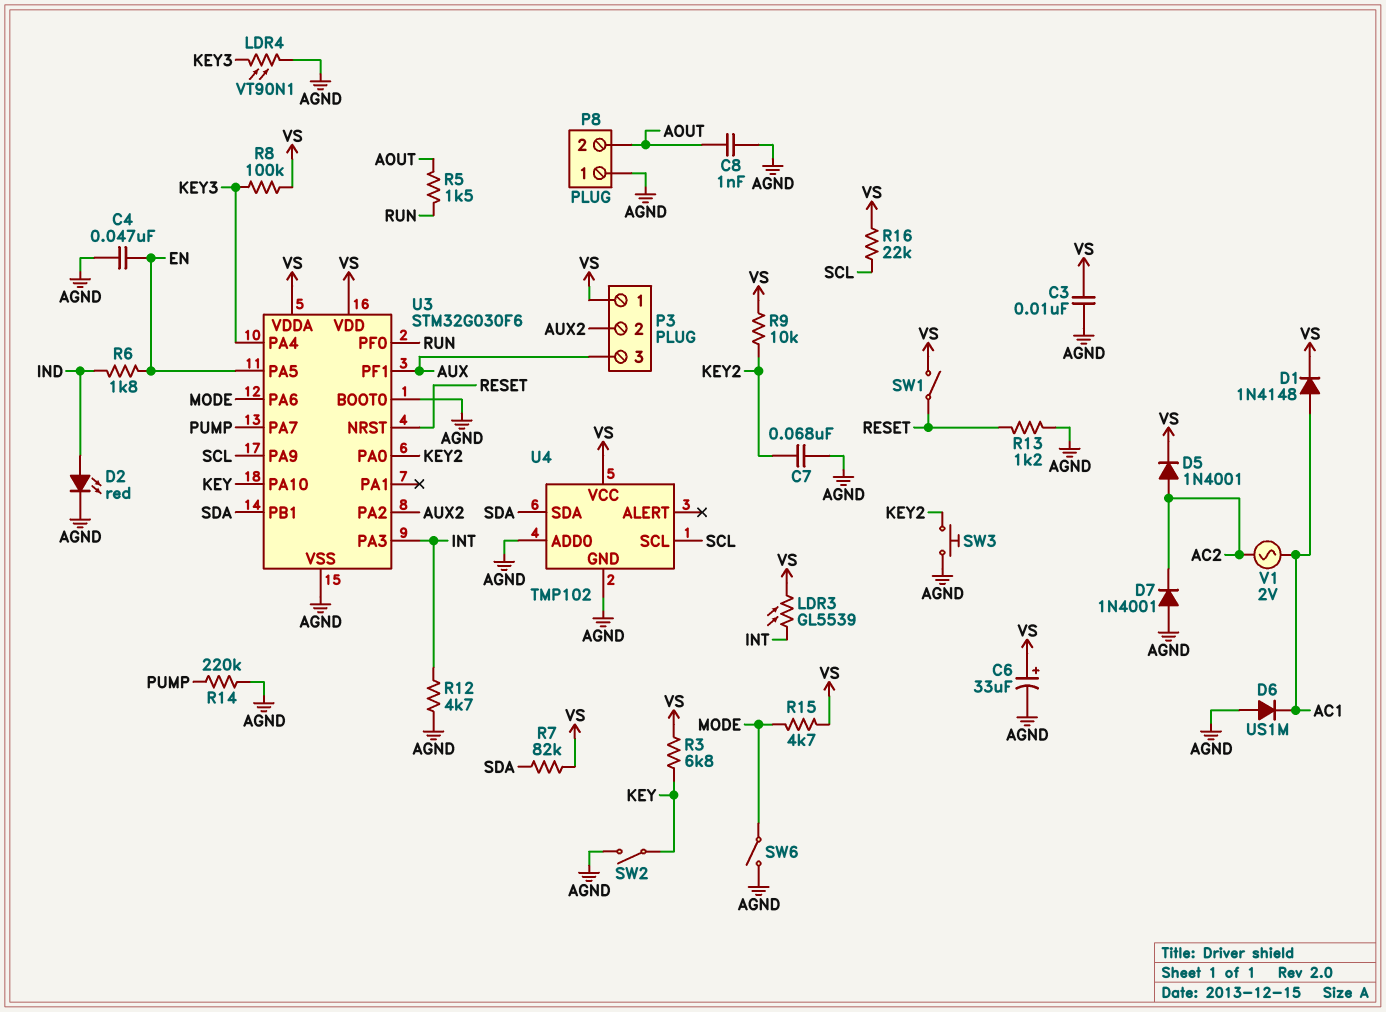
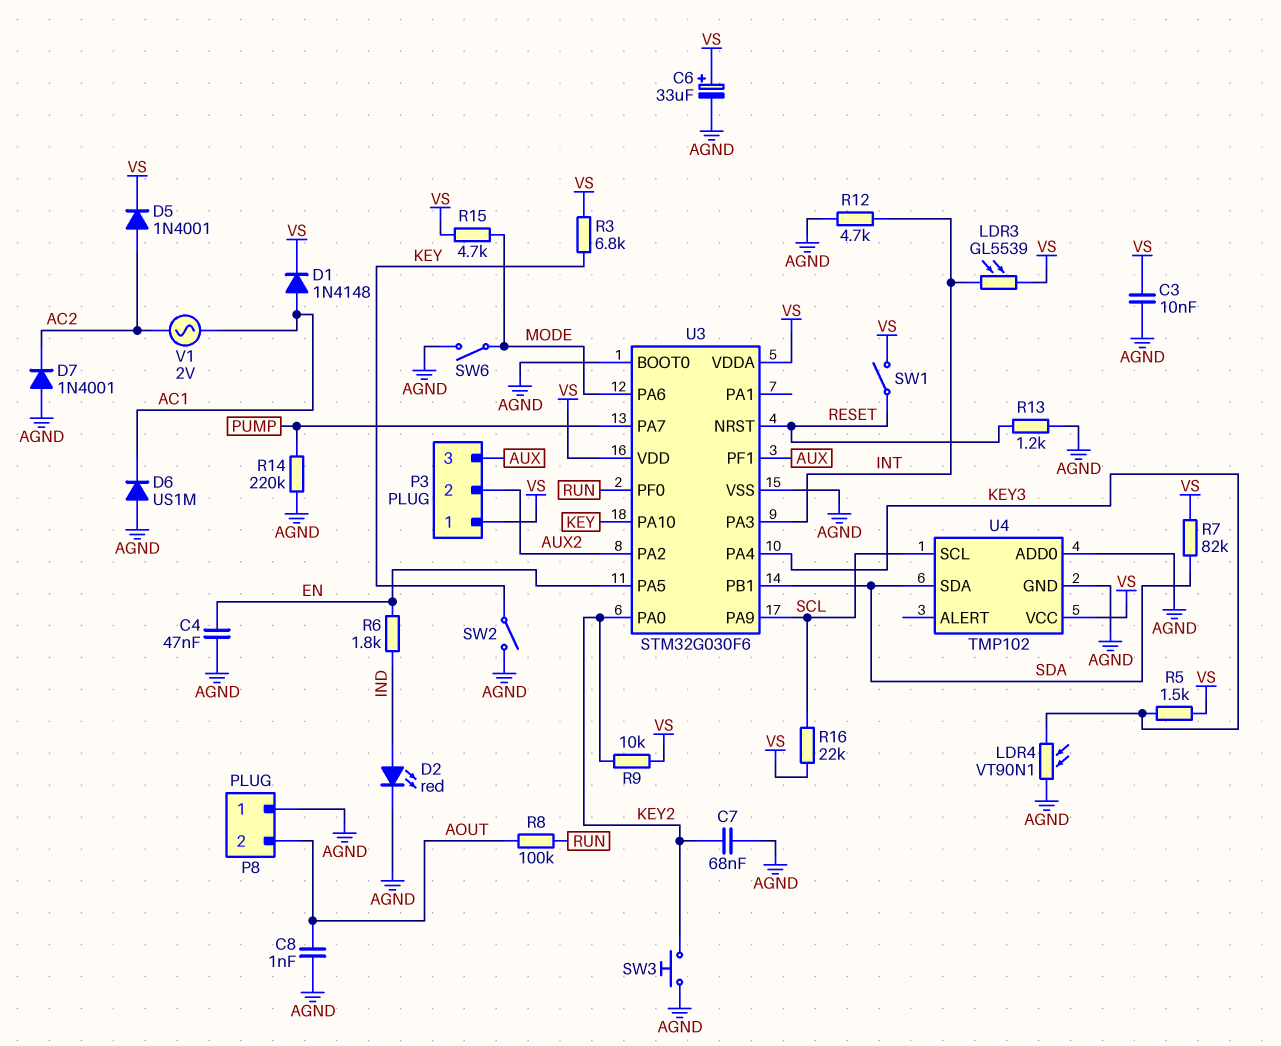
R5: 1.5k (AOUT, RUN) -> 1.5k (KEY3, VS)
R8: 100k (KEY3, VS) -> 100k (AOUT, RUN)

